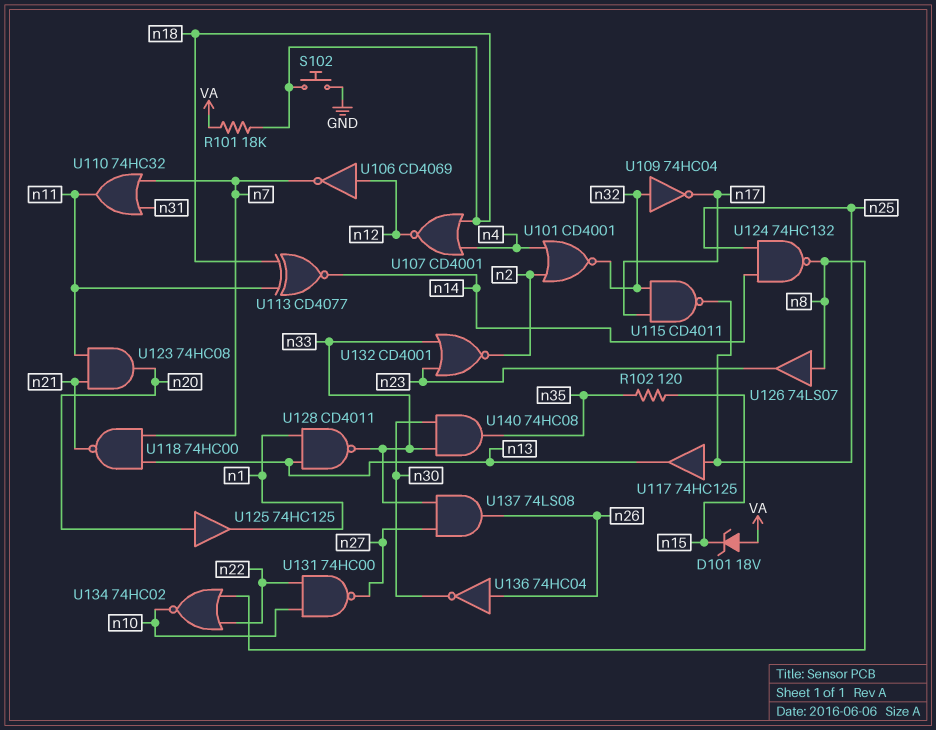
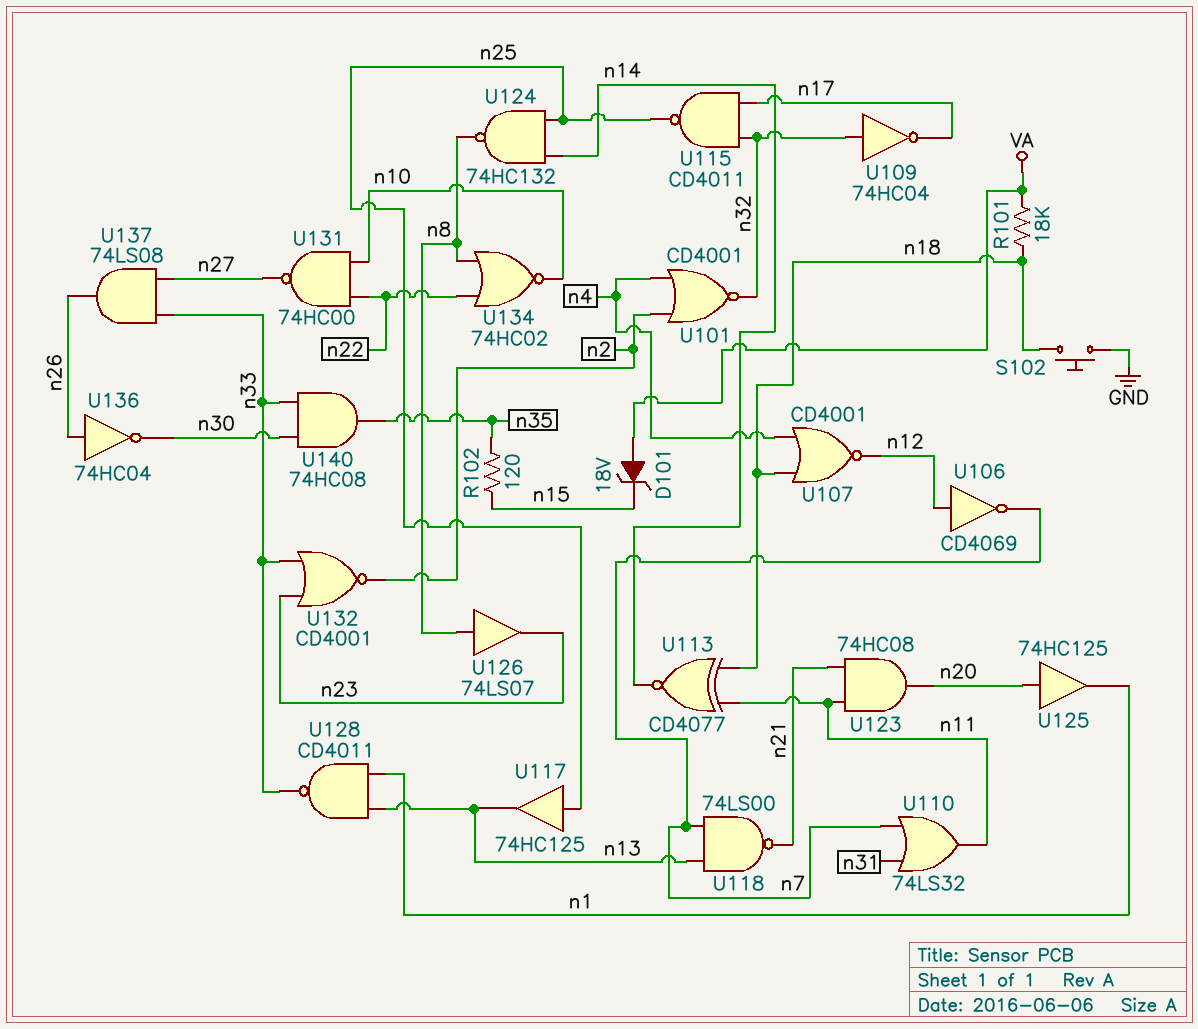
U110: OR 74HC32 (in n7, in n31, out n11) -> OR 74LS32 (in n7, in n31, out n11)
U118: NAND 74HC00 (in n7, in n13, out n21) -> NAND 74LS00 (in n7, in n13, out n21)

